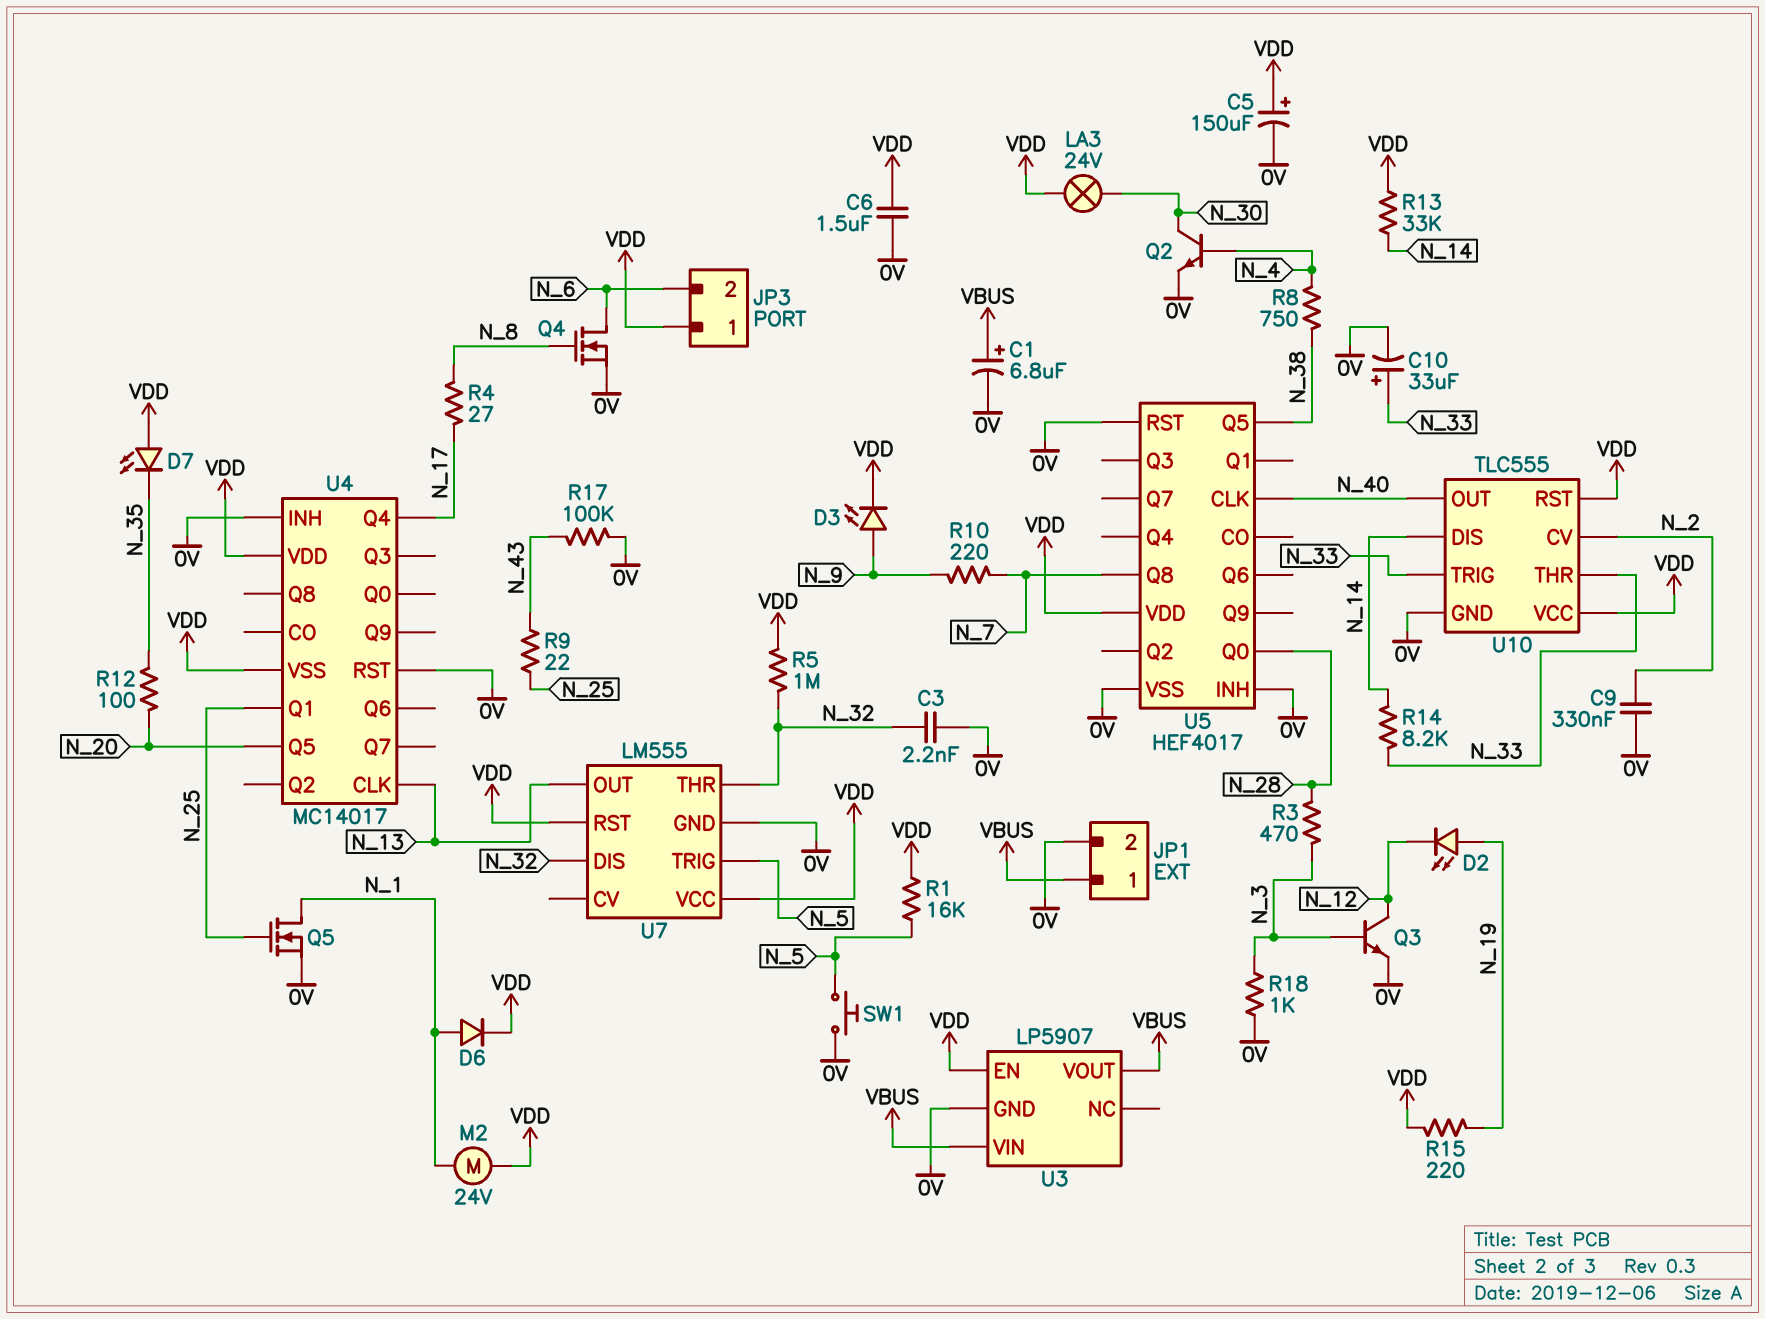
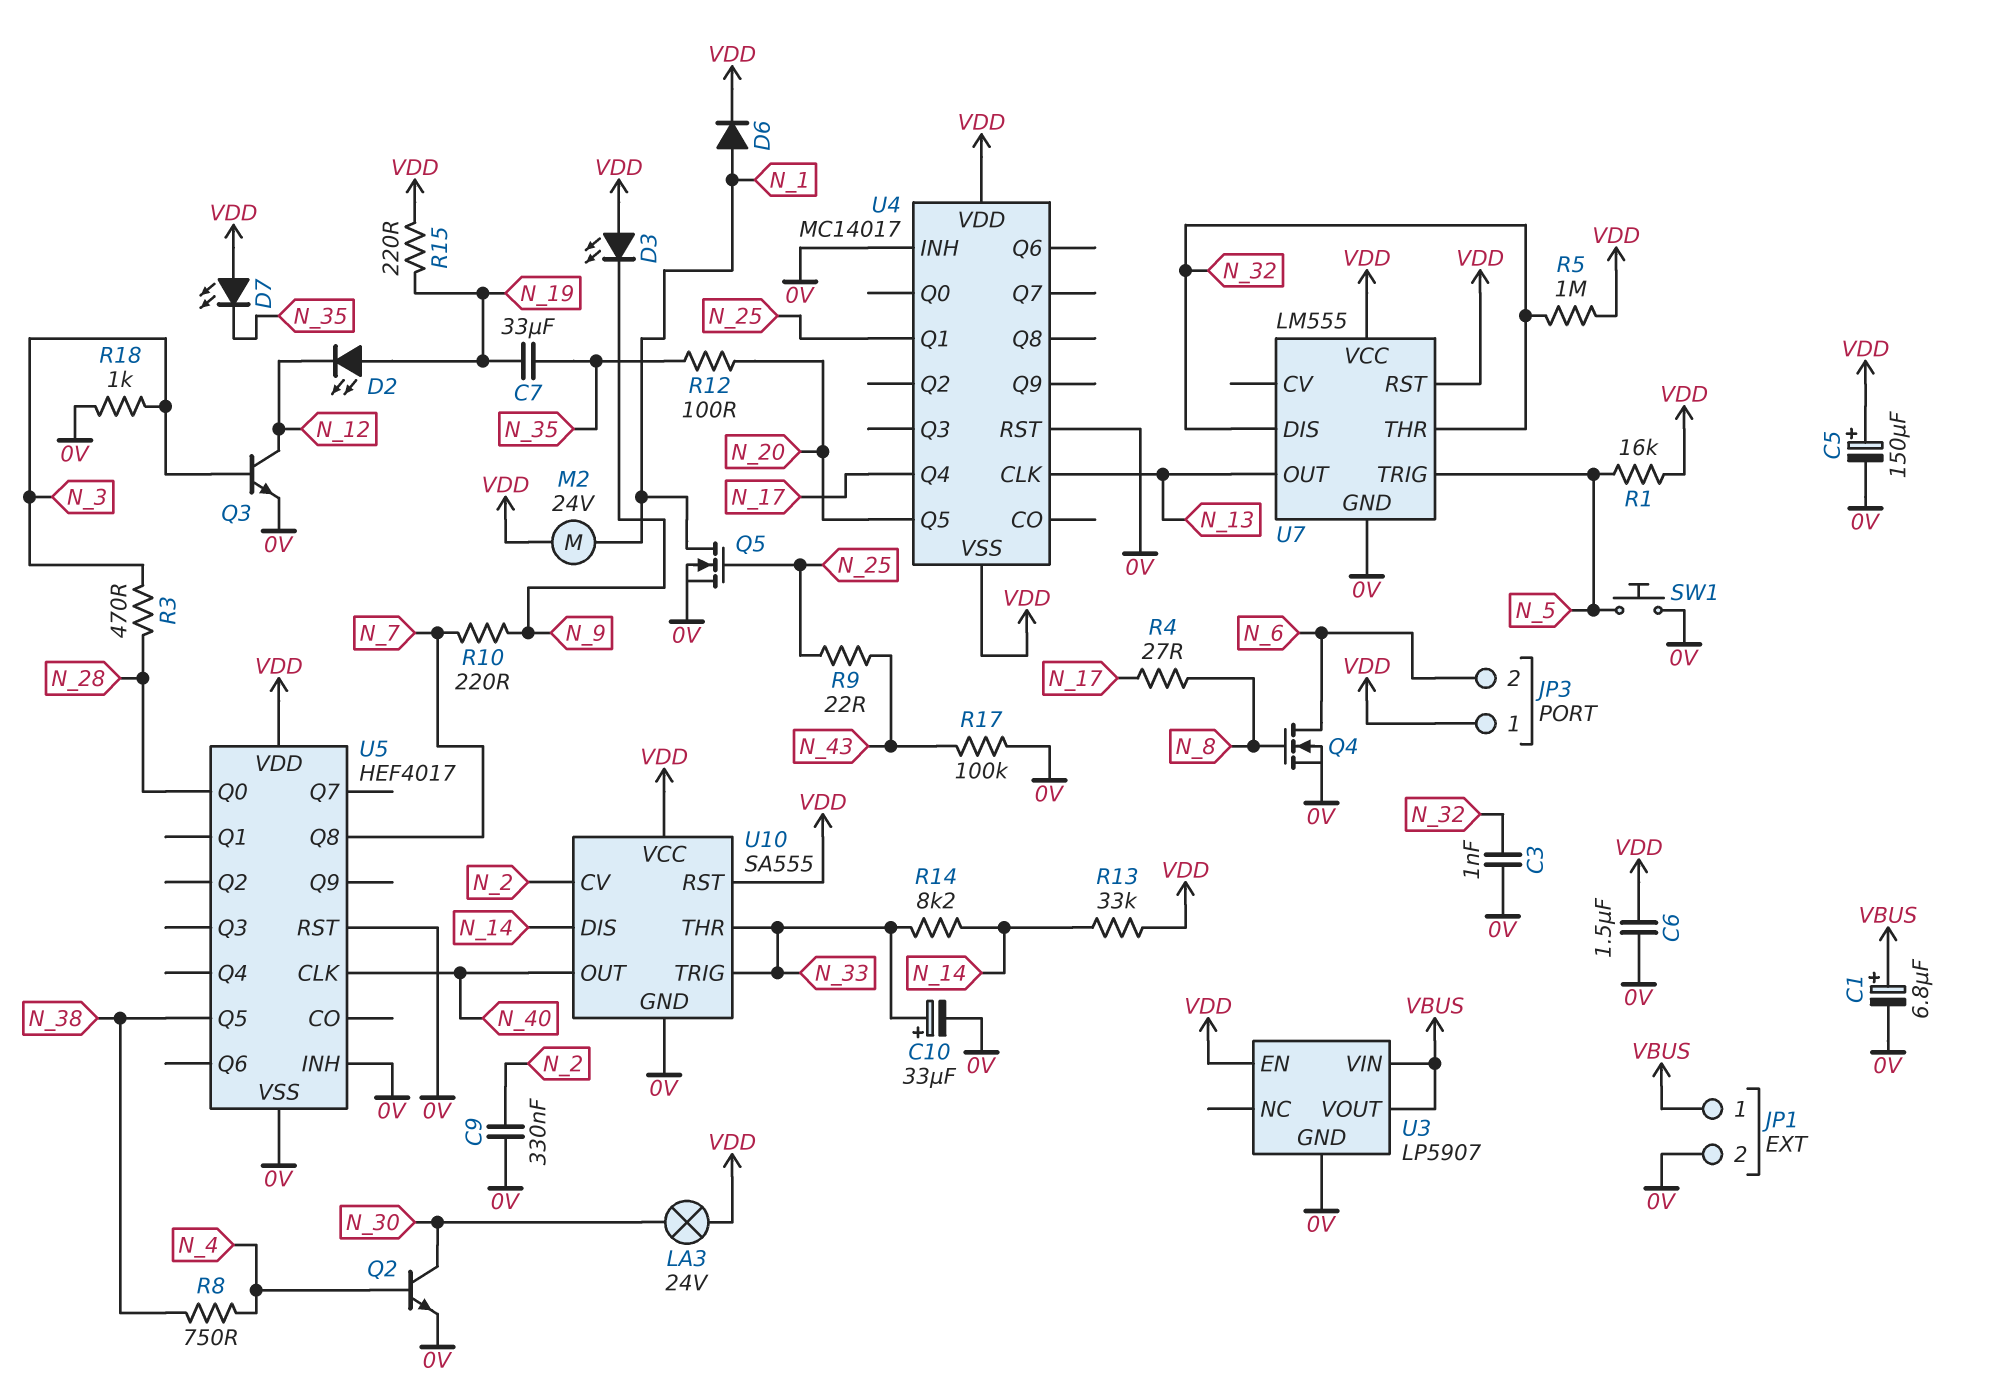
C3: 2.2nF (0V, N_32) -> 1nF (0V, N_32)
C7: none -> 33uF (N_19, N_35)
D3: LED (A N_9, K VDD) -> LED (A VDD, K N_9)
U10: TLC555 -> SA555

